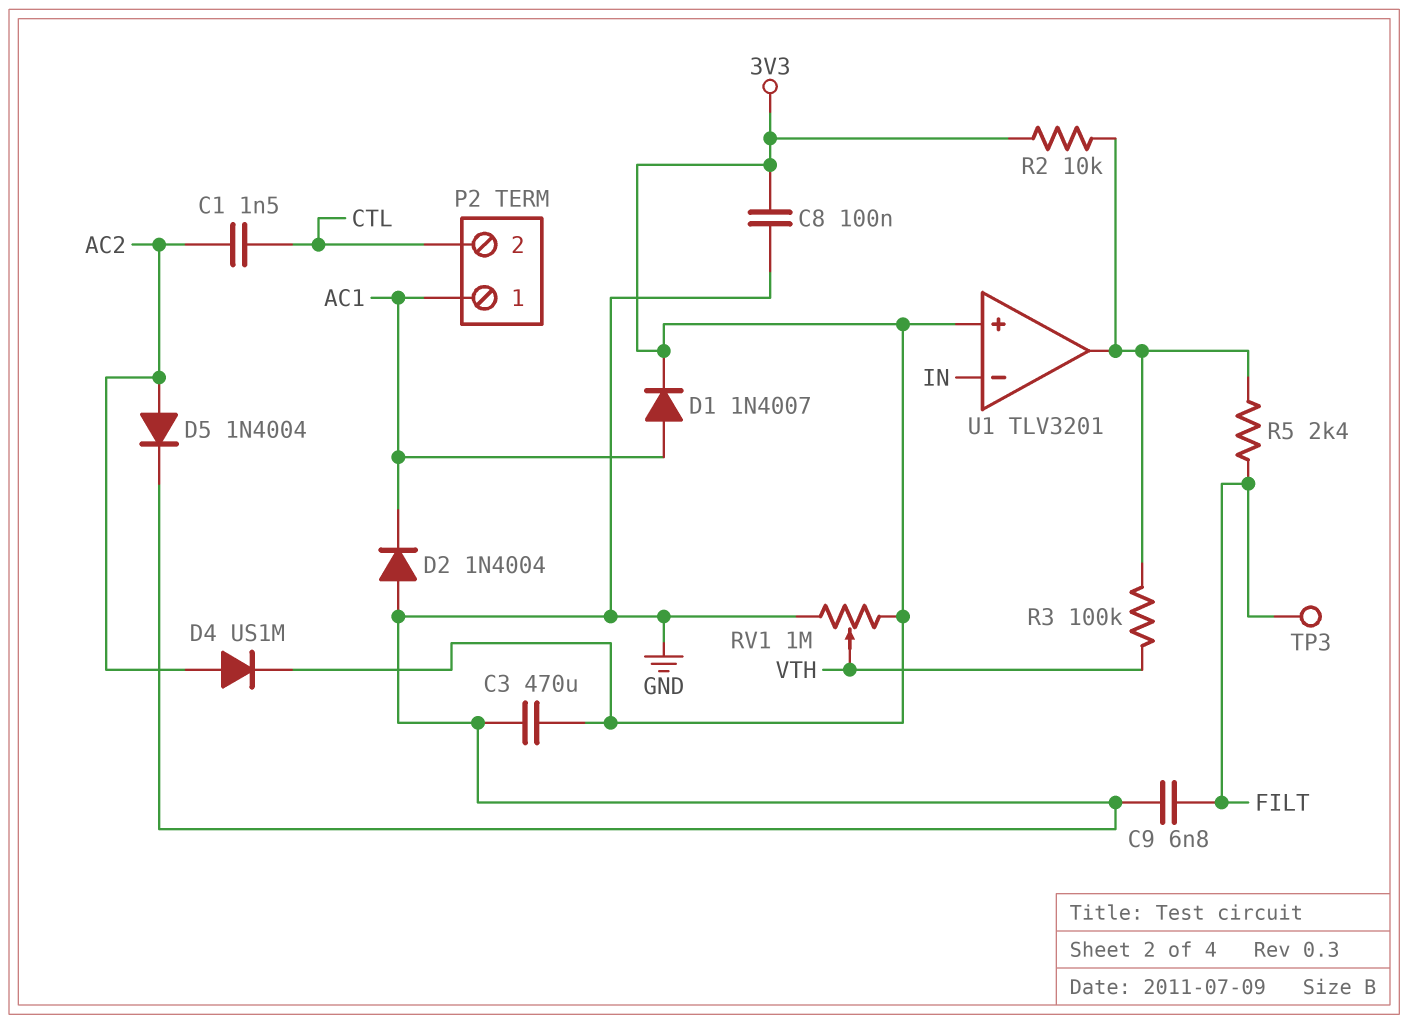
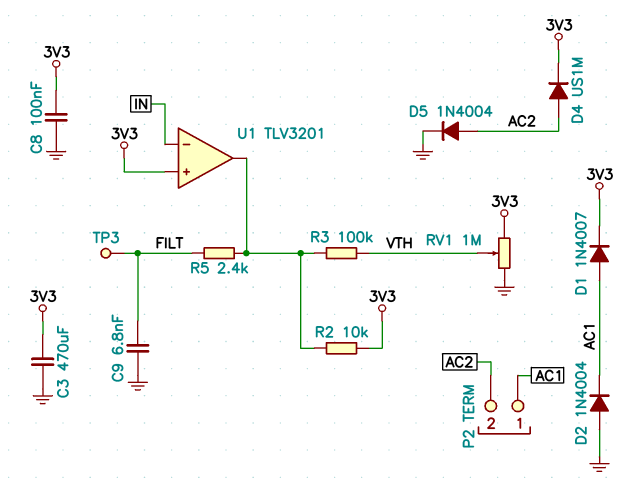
C1: 1.5nF (AC2, CTL) -> none
P2 pin 2: CTL -> AC2

